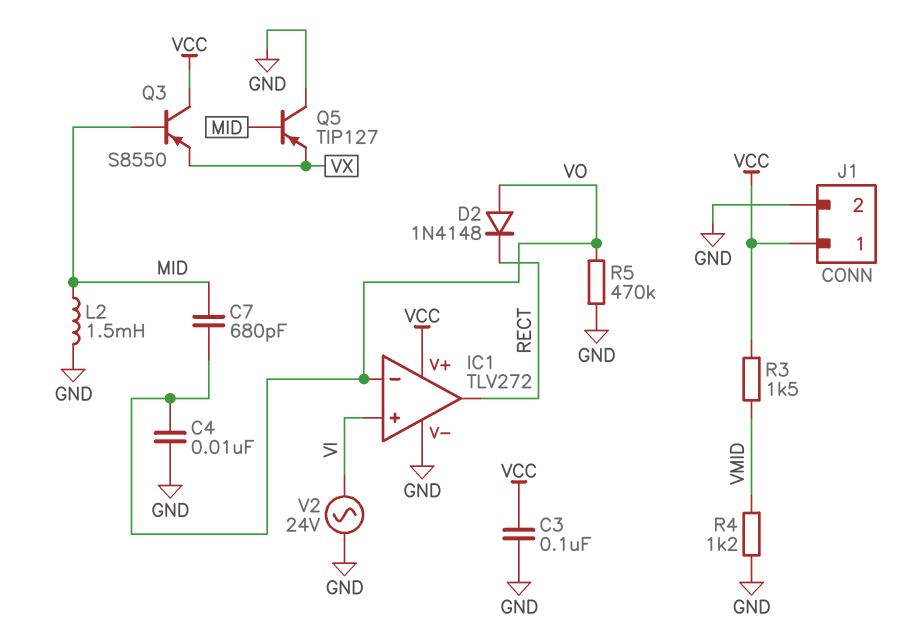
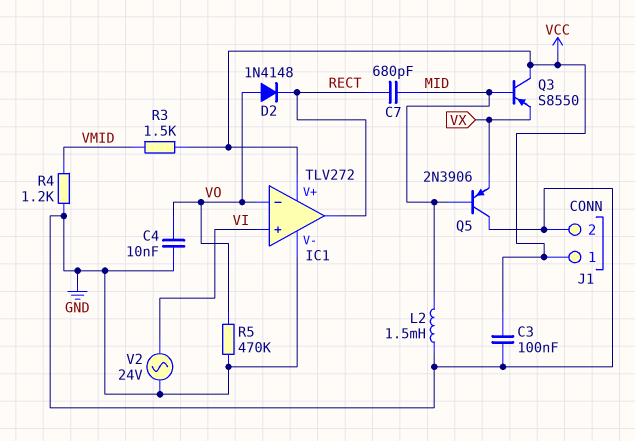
C7: 680pF (MID, VO) -> 680pF (MID, RECT)
Q5: PNP TIP127 (B MID, C GND, E VX) -> PNP 2N3906 (B MID, C GND, E VX)

